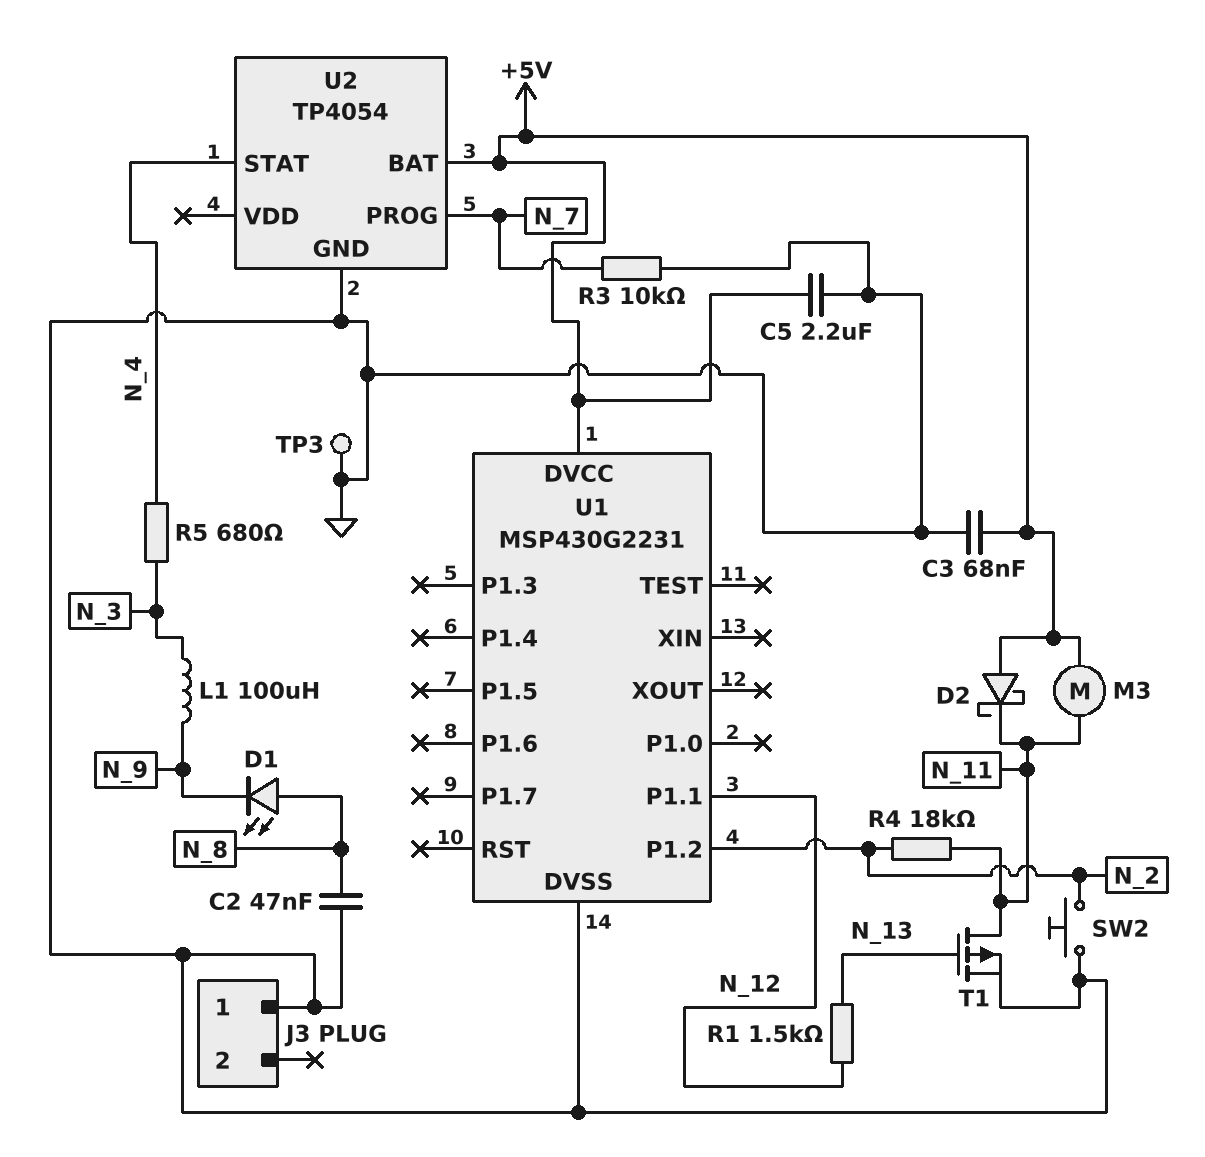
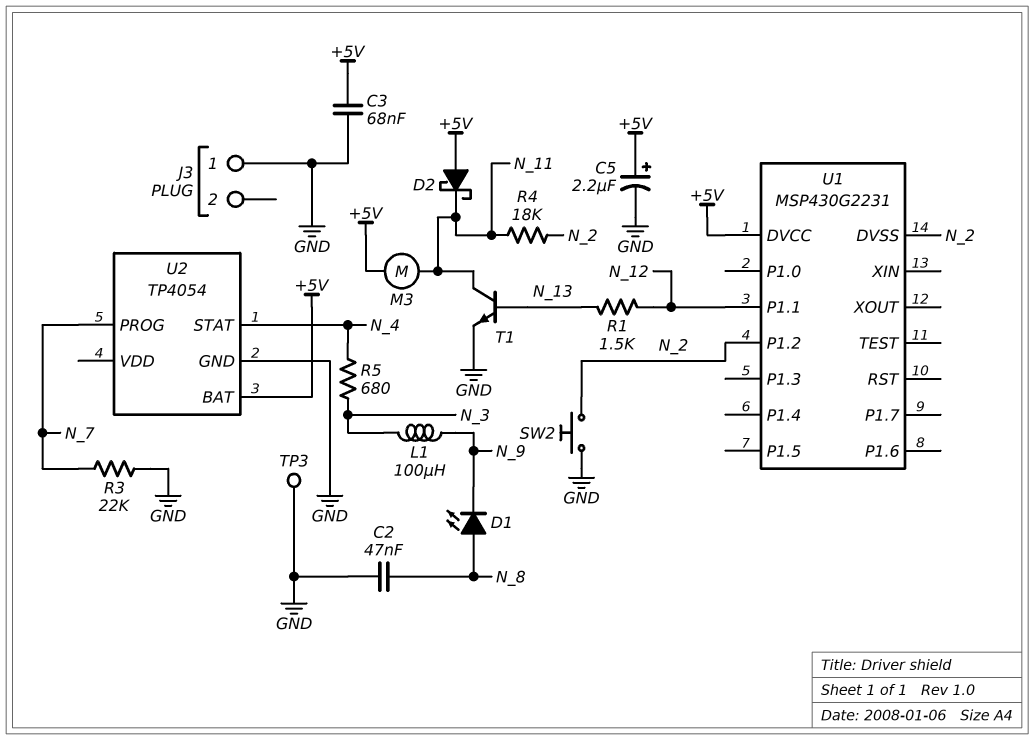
C5: 2.2uF (+5V, GND) -> 2.2uF (plus +5V, minus GND)
R3: 10k (GND, N_7) -> 22k (GND, N_7)
T1: PMOS (G N_13, D N_11, S GND) -> NPN (B N_13, C N_11, E GND)
U1 pin DVSS: GND -> N_2

